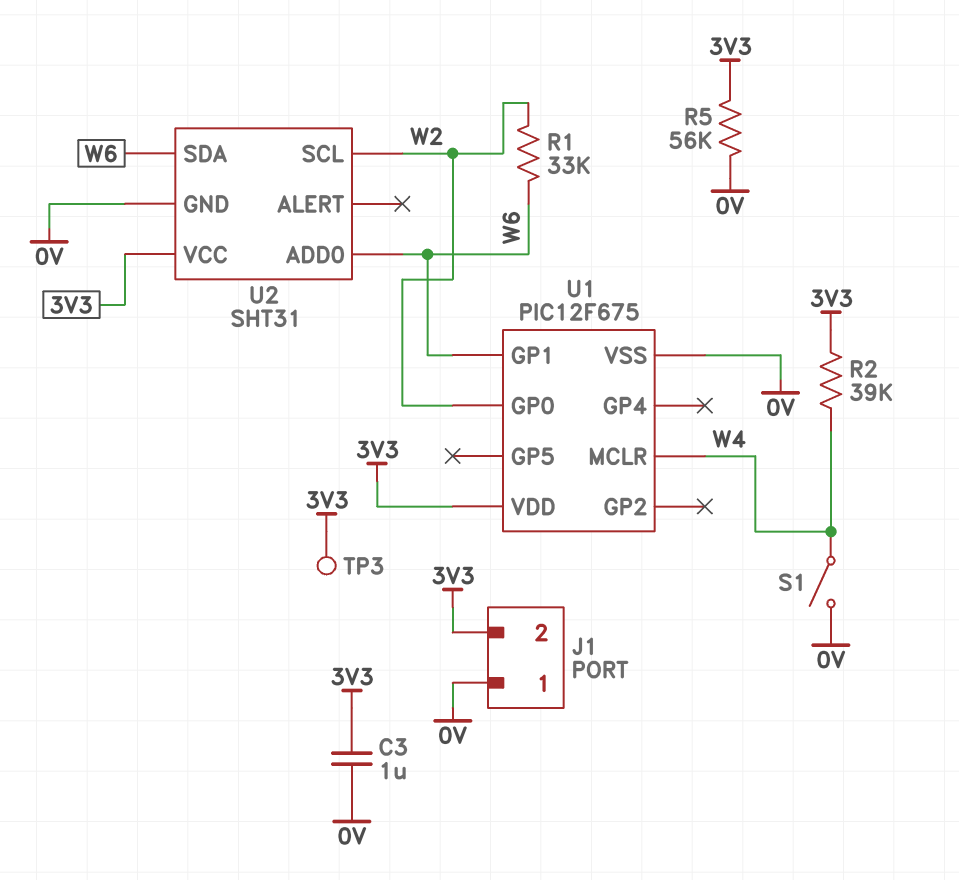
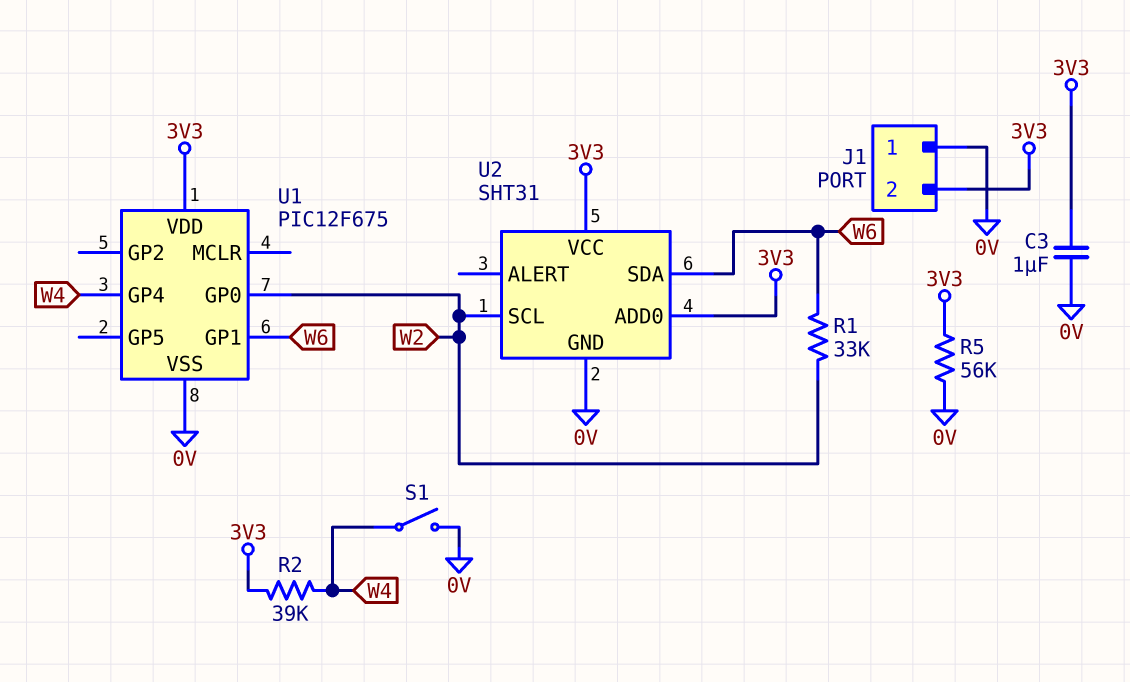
TP3: test point (3V3) -> none
U1 pin GP4: none -> W4
U1 pin MCLR: W4 -> none
U2 pin ADD0: W6 -> 3V3

